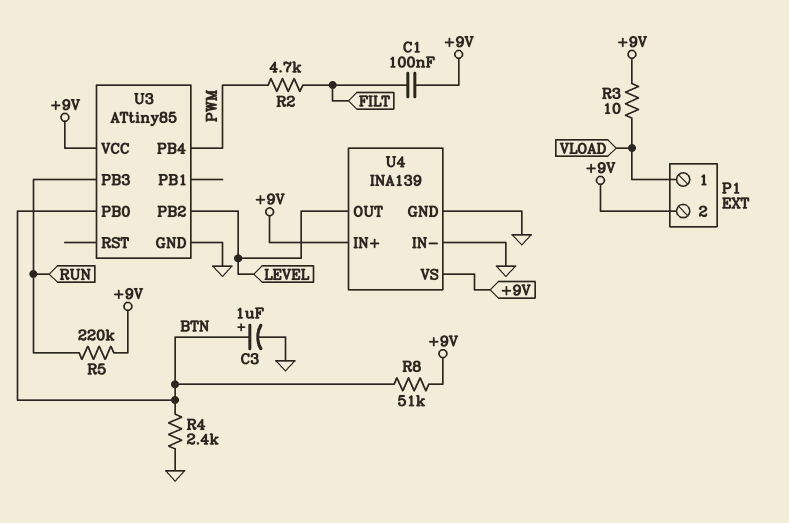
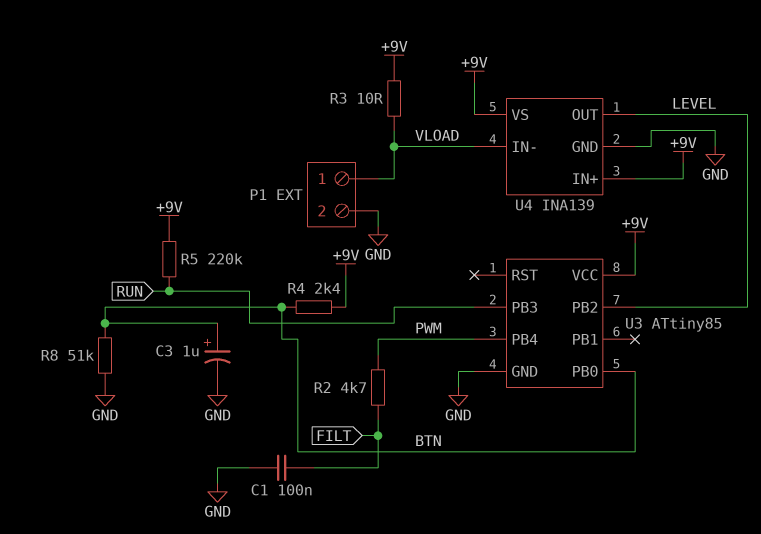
C1: 100nF (+9V, FILT) -> 100nF (FILT, GND)
P1 pin 2: +9V -> GND
R4: 2.4k (BTN, GND) -> 2.4k (+9V, BTN)
R8: 51k (+9V, BTN) -> 51k (BTN, GND)
U4 pin IN-: GND -> VLOAD

